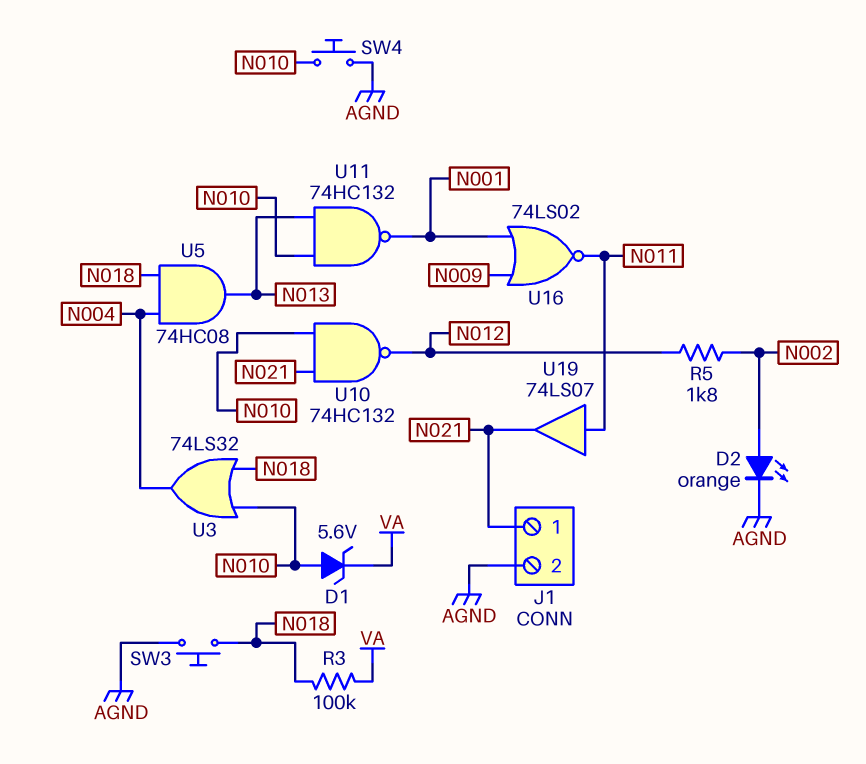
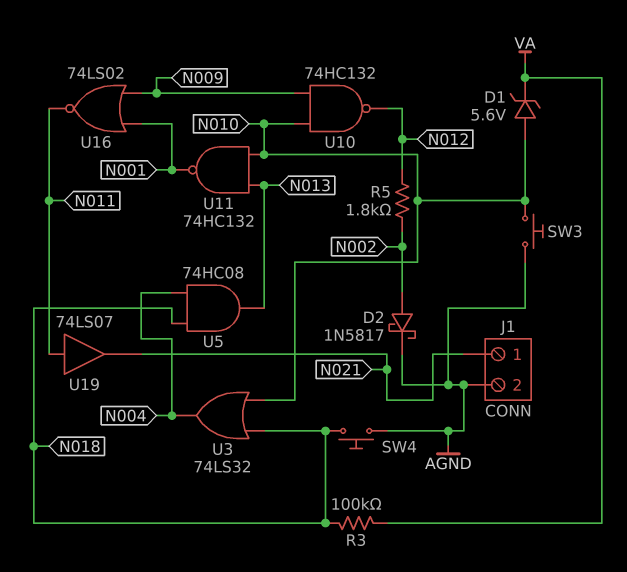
D2: LED orange (A N002, K AGND) -> schottky 1N5817 (A N002, K AGND)
SW3: button (AGND, N018) -> button (AGND, N010)
SW4: button (AGND, N010) -> button (AGND, N018)
U10: NAND 74HC132 (in N010, in N021, out N012) -> NAND 74HC132 (in N009, in N010, out N012)

